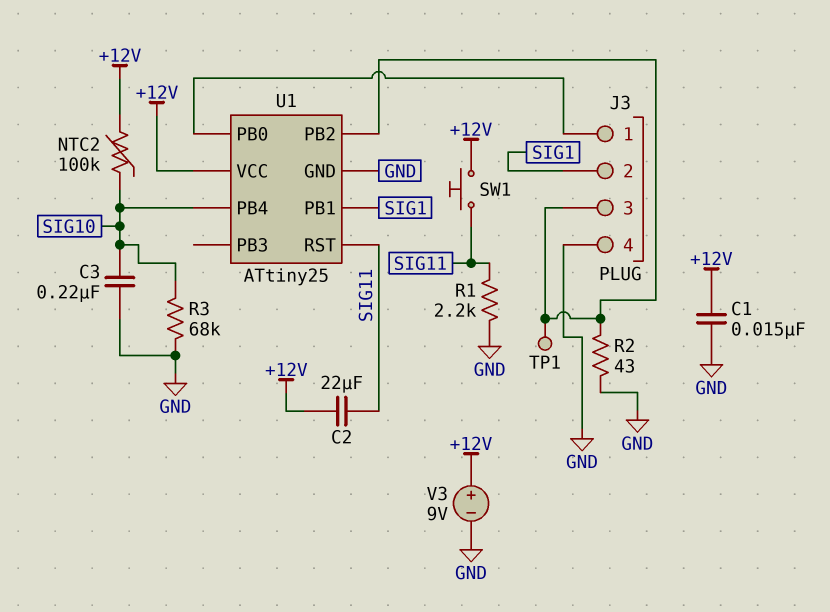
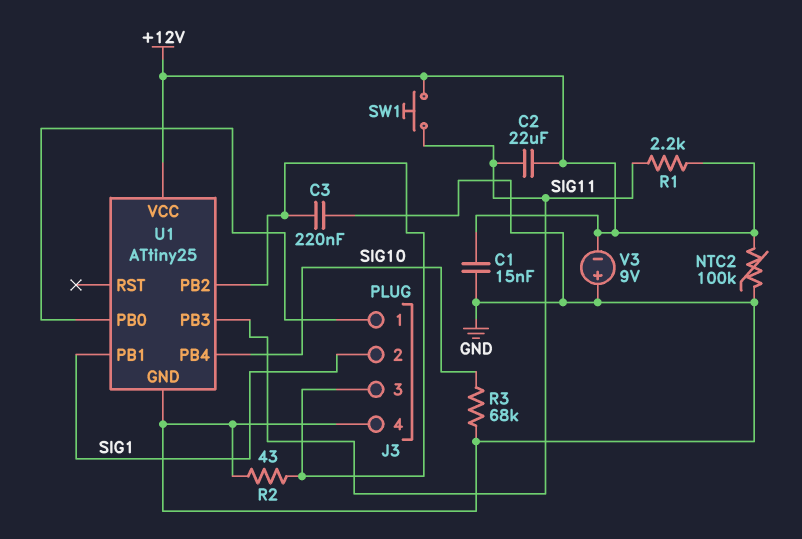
C3: 220nF (GND, SIG10) -> 220nF (GND, J3/3)
NTC2: 100k (+12V, SIG10) -> 100k (+12V, GND)
R1: 2.2k (GND, SIG11) -> 2.2k (+12V, SIG11)
TP1: test point (J3/3) -> none
U1 pin PB3: none -> SIG11
U1 pin RST: SIG11 -> none
V3: 9V (plus +12V, minus GND) -> 9V (plus GND, minus +12V)

